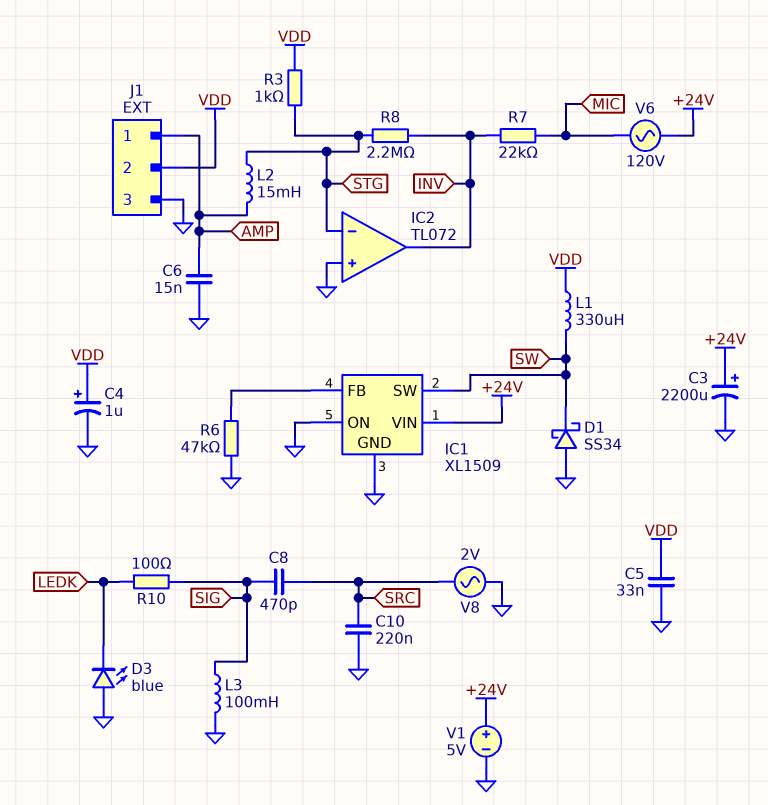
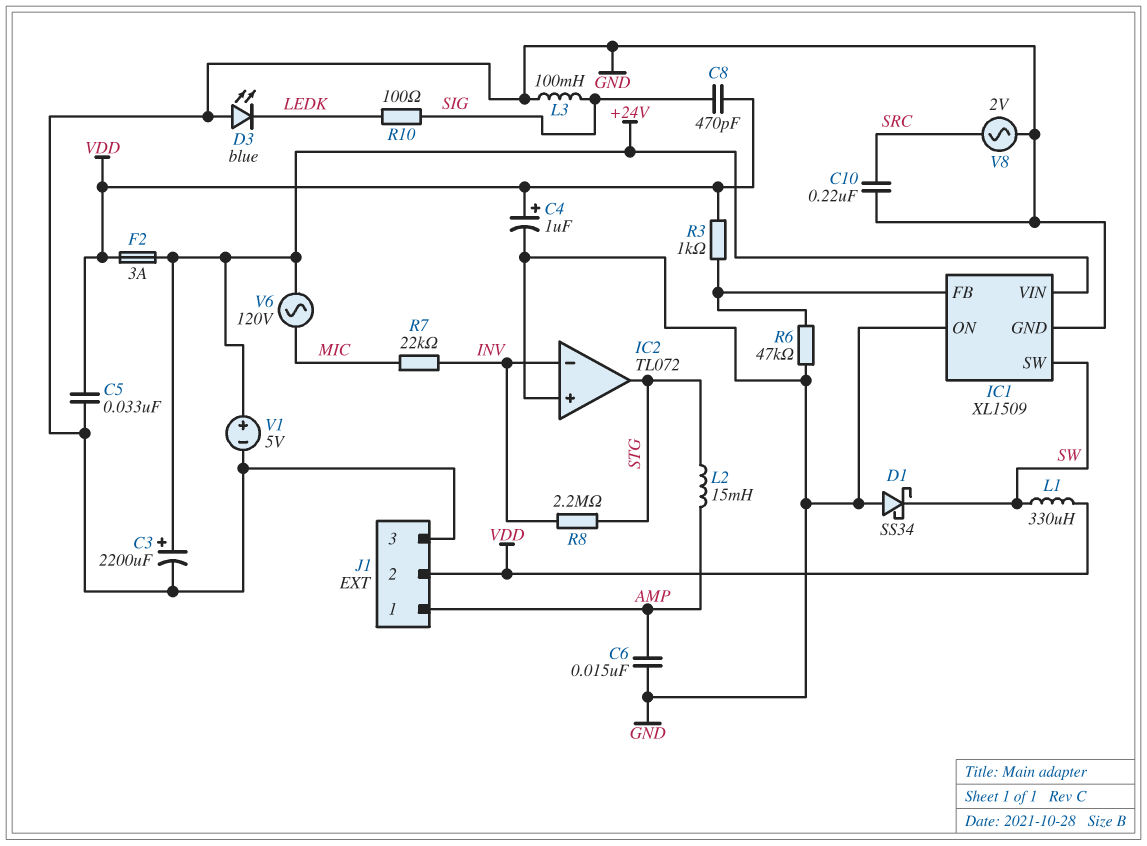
C8: 470pF (SIG, SRC) -> 470pF (SIG, VDD)
F2: none -> 3A (+24V, VDD)
IC2 pin in-: STG -> INV
IC2 pin out: INV -> STG
R3: 1k (STG, VDD) -> 1k (IC1/FB, VDD)

